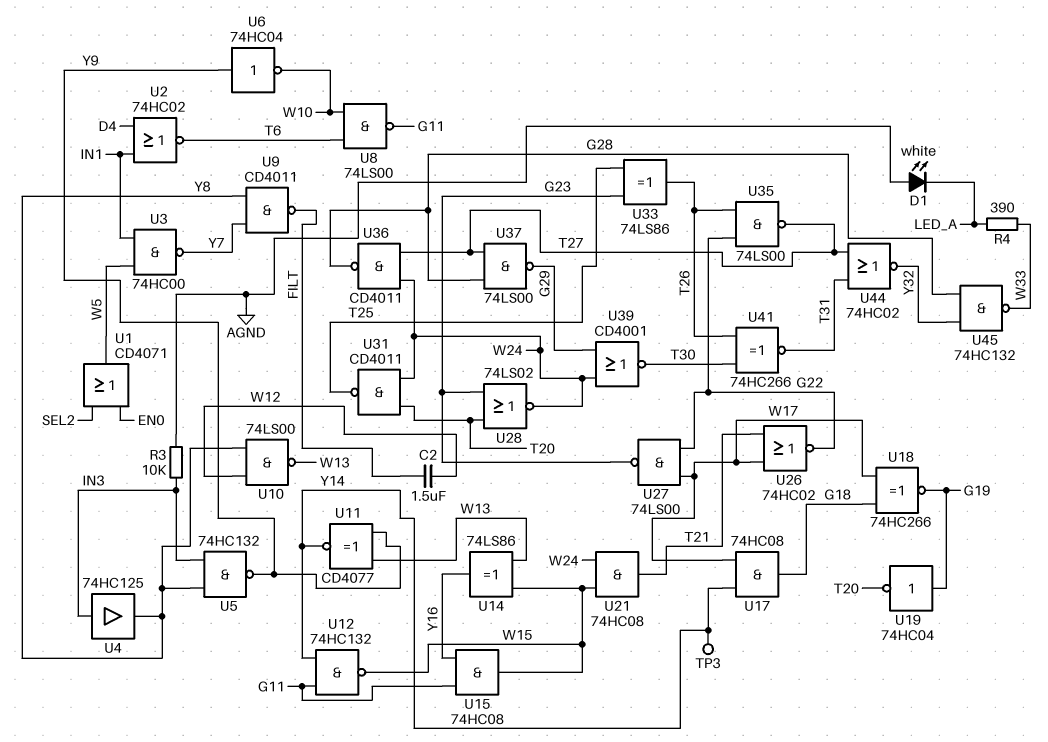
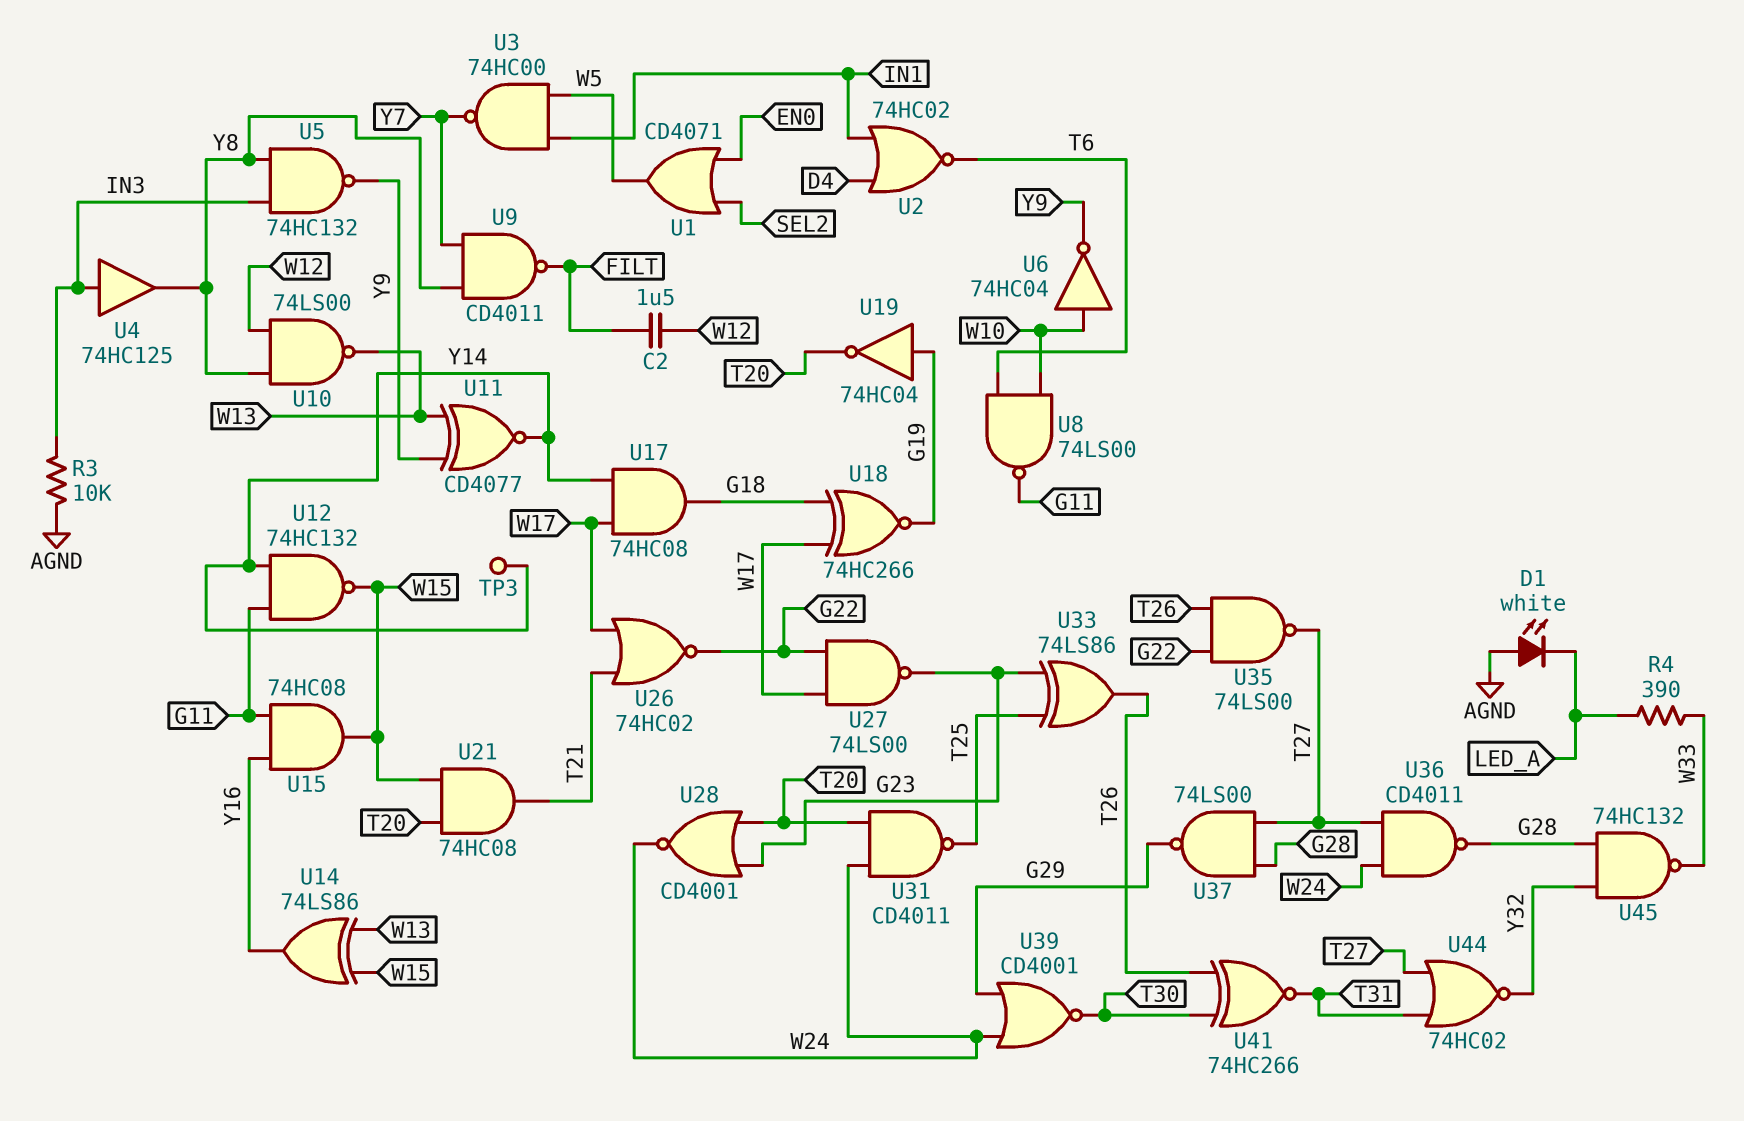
U6: NOT 74HC04 (in Y9, out W10) -> NOT 74HC04 (in W10, out Y9)
U21: AND 74HC08 (in W15, in W24, out T21) -> AND 74HC08 (in T20, in W15, out T21)
U28: NOR 74LS02 (in G23, in T20, out W24) -> NOR CD4001 (in G23, in T20, out W24)

